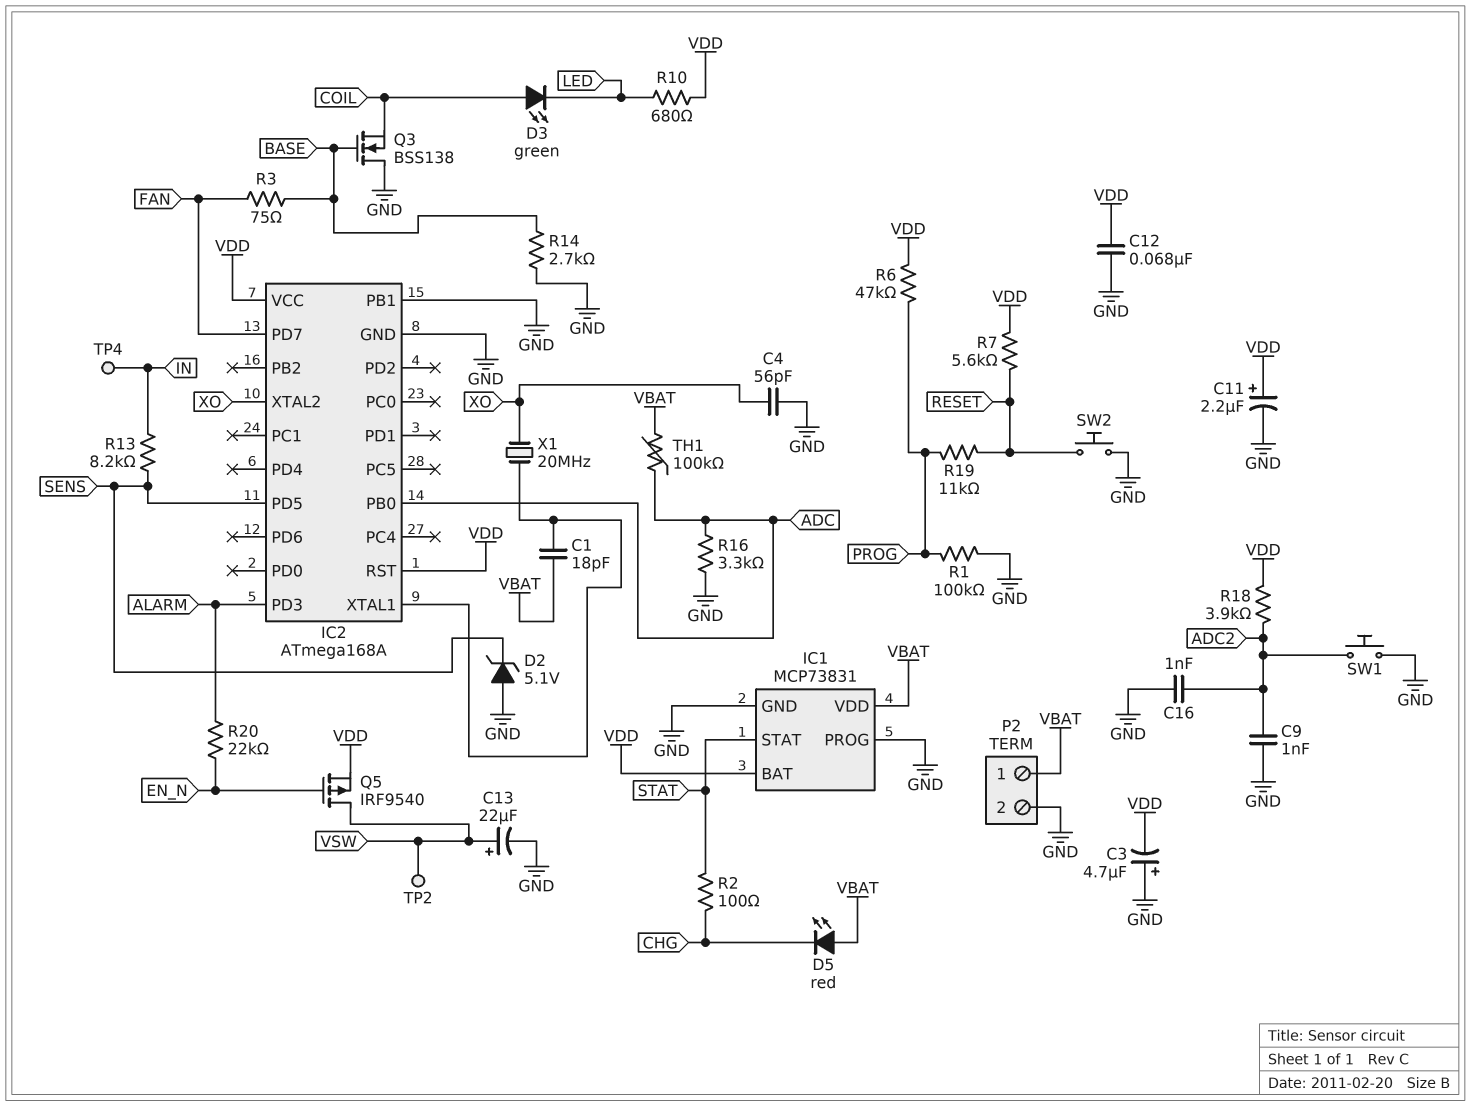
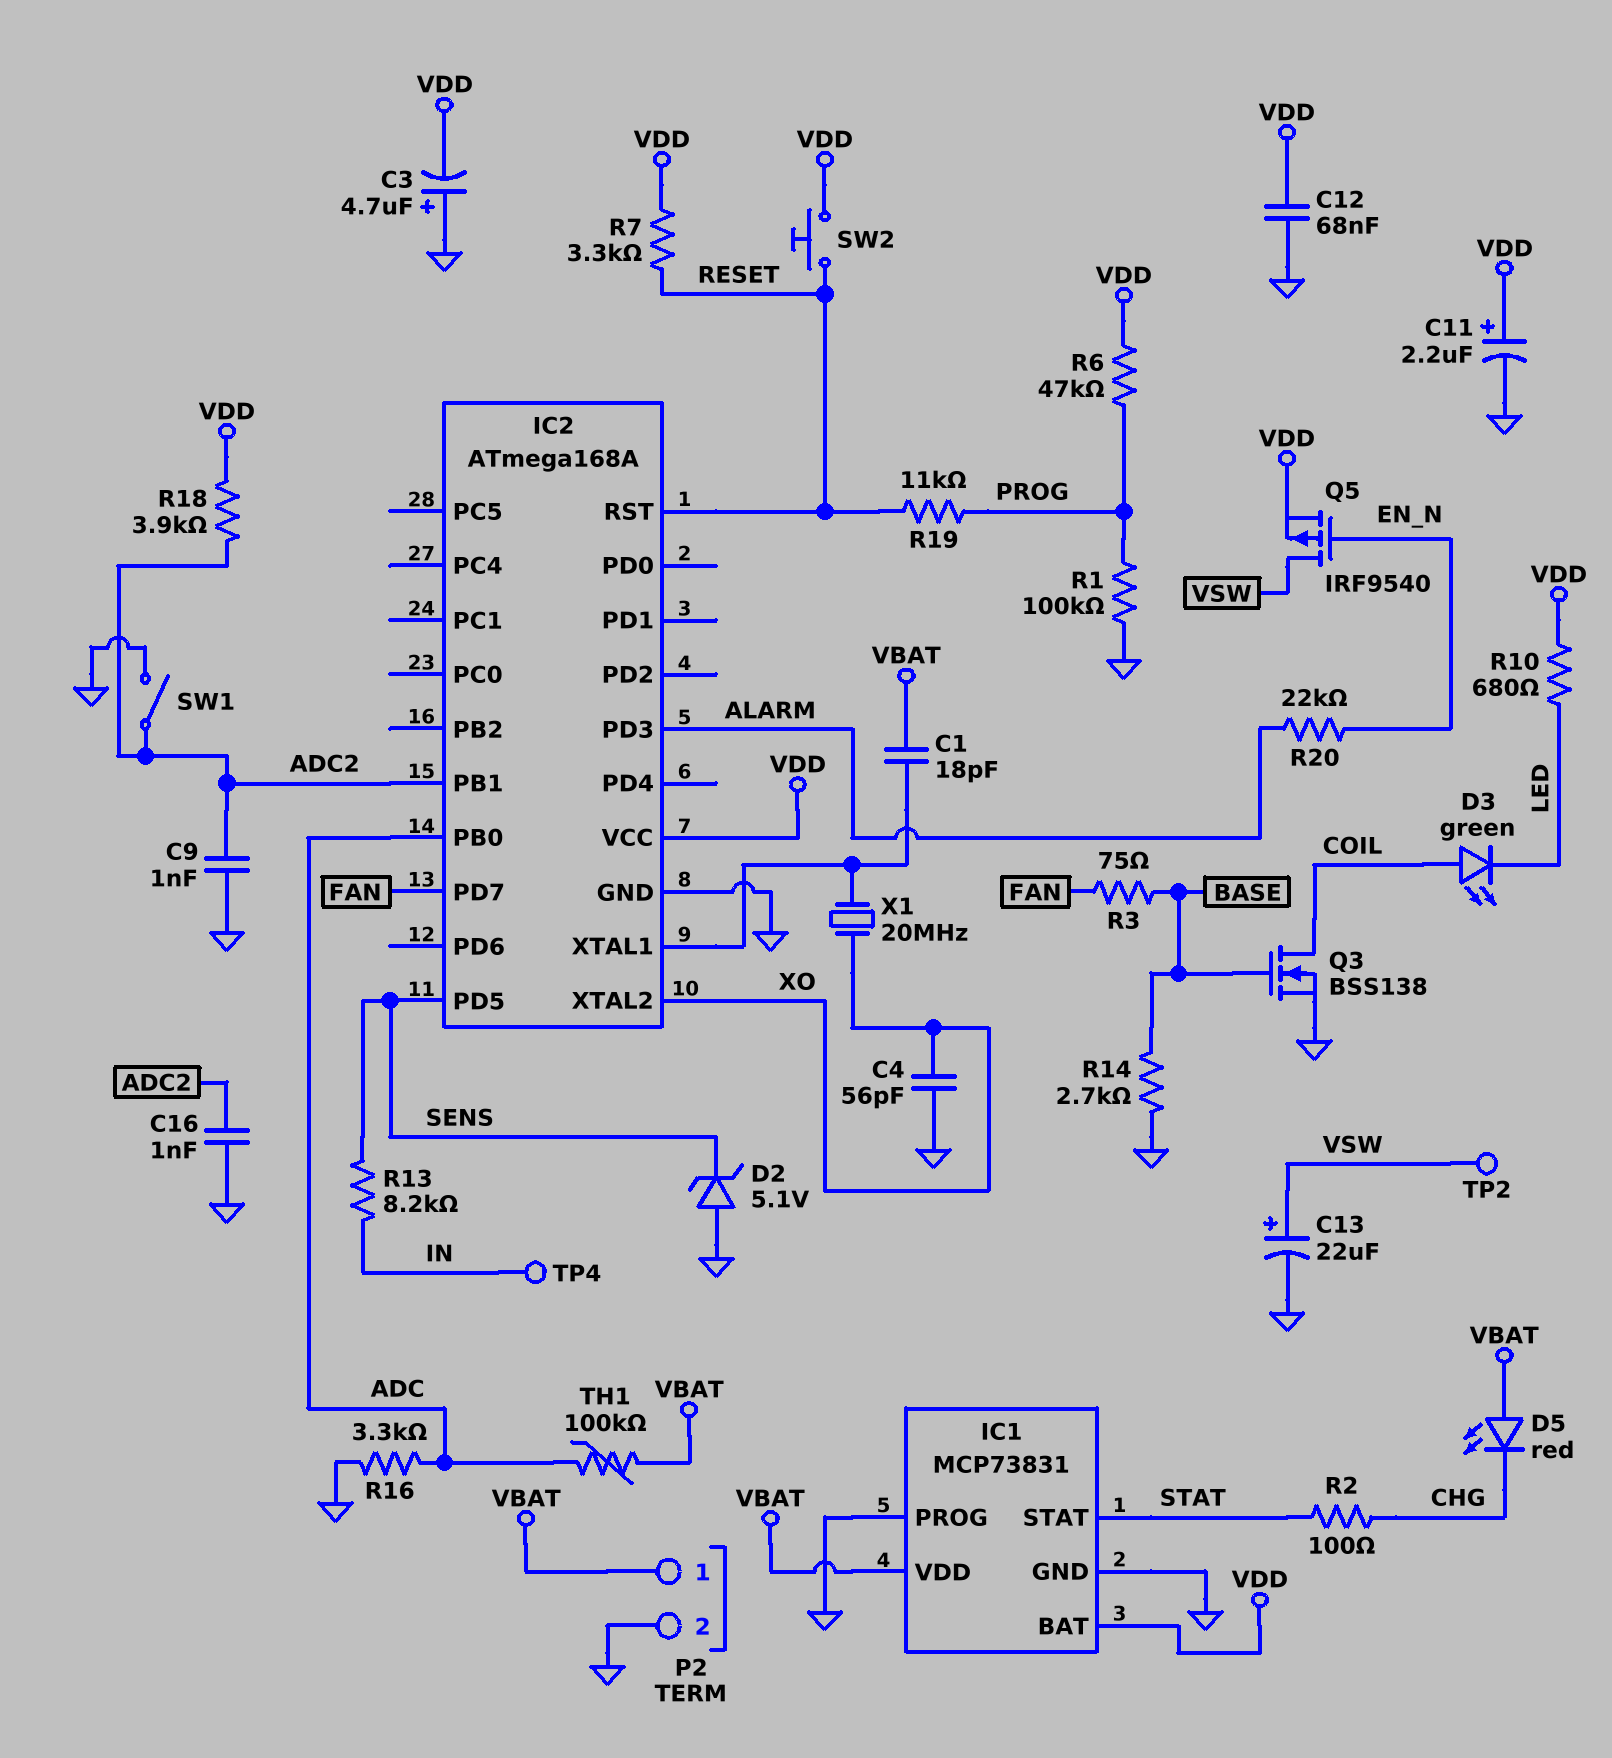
IC2 pin PB1: GND -> ADC2
IC2 pin RST: VDD -> RESET
Q3: NMOS BSS138 (G BASE, D GND, S COIL) -> NMOS BSS138 (G BASE, D COIL, S GND)
R7: 5.6k (RESET, VDD) -> 3.3k (RESET, VDD)
SW1: button (ADC2, GND) -> switch (ADC2, GND)
SW2: button (GND, RESET) -> button (RESET, VDD)

